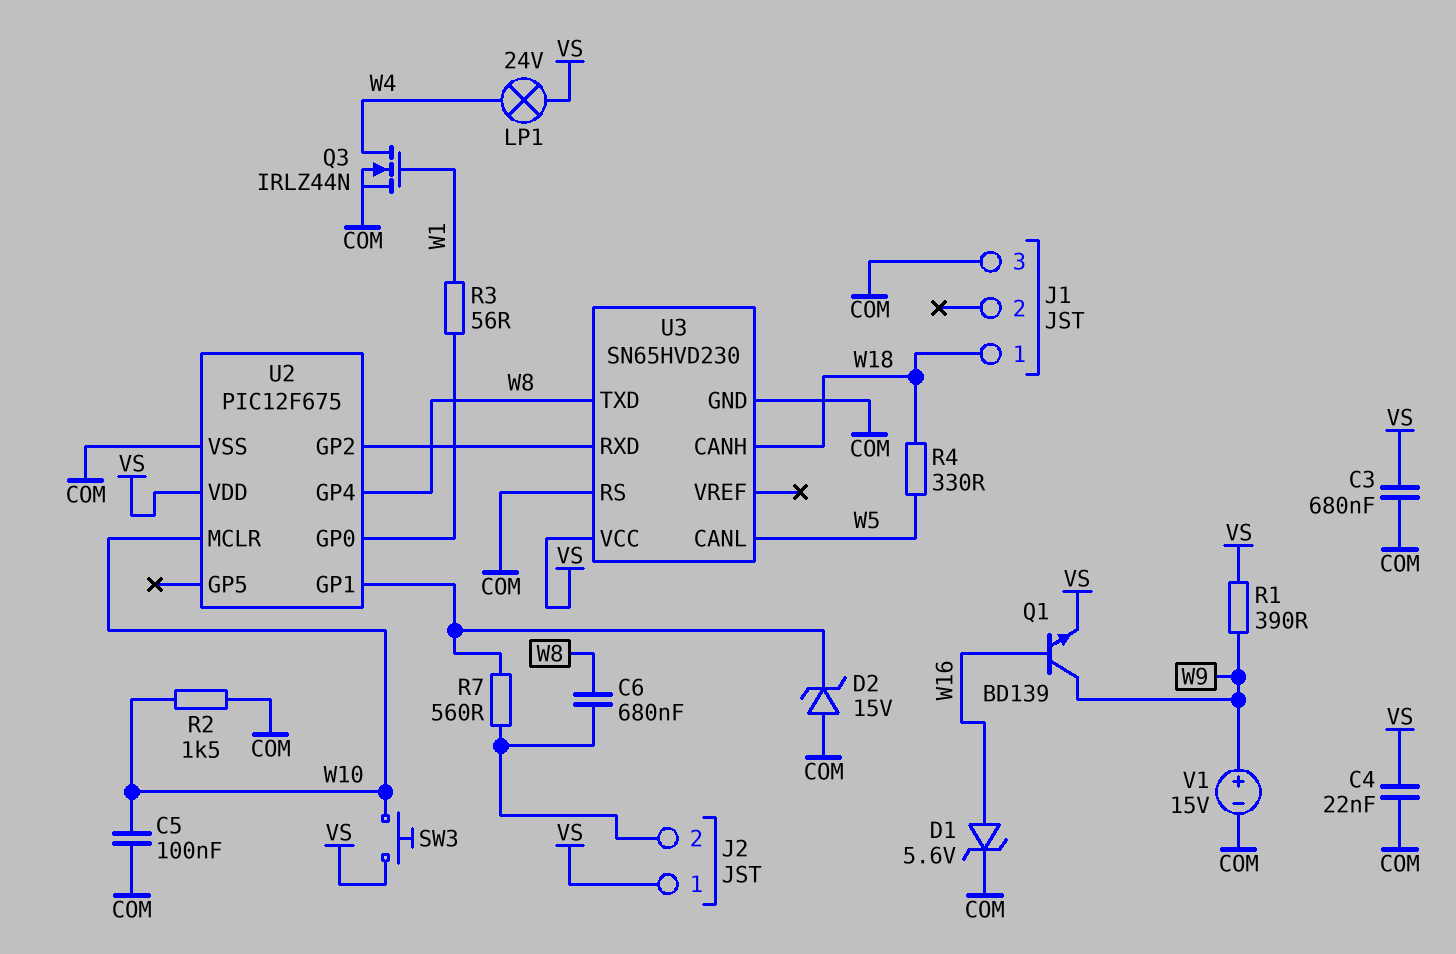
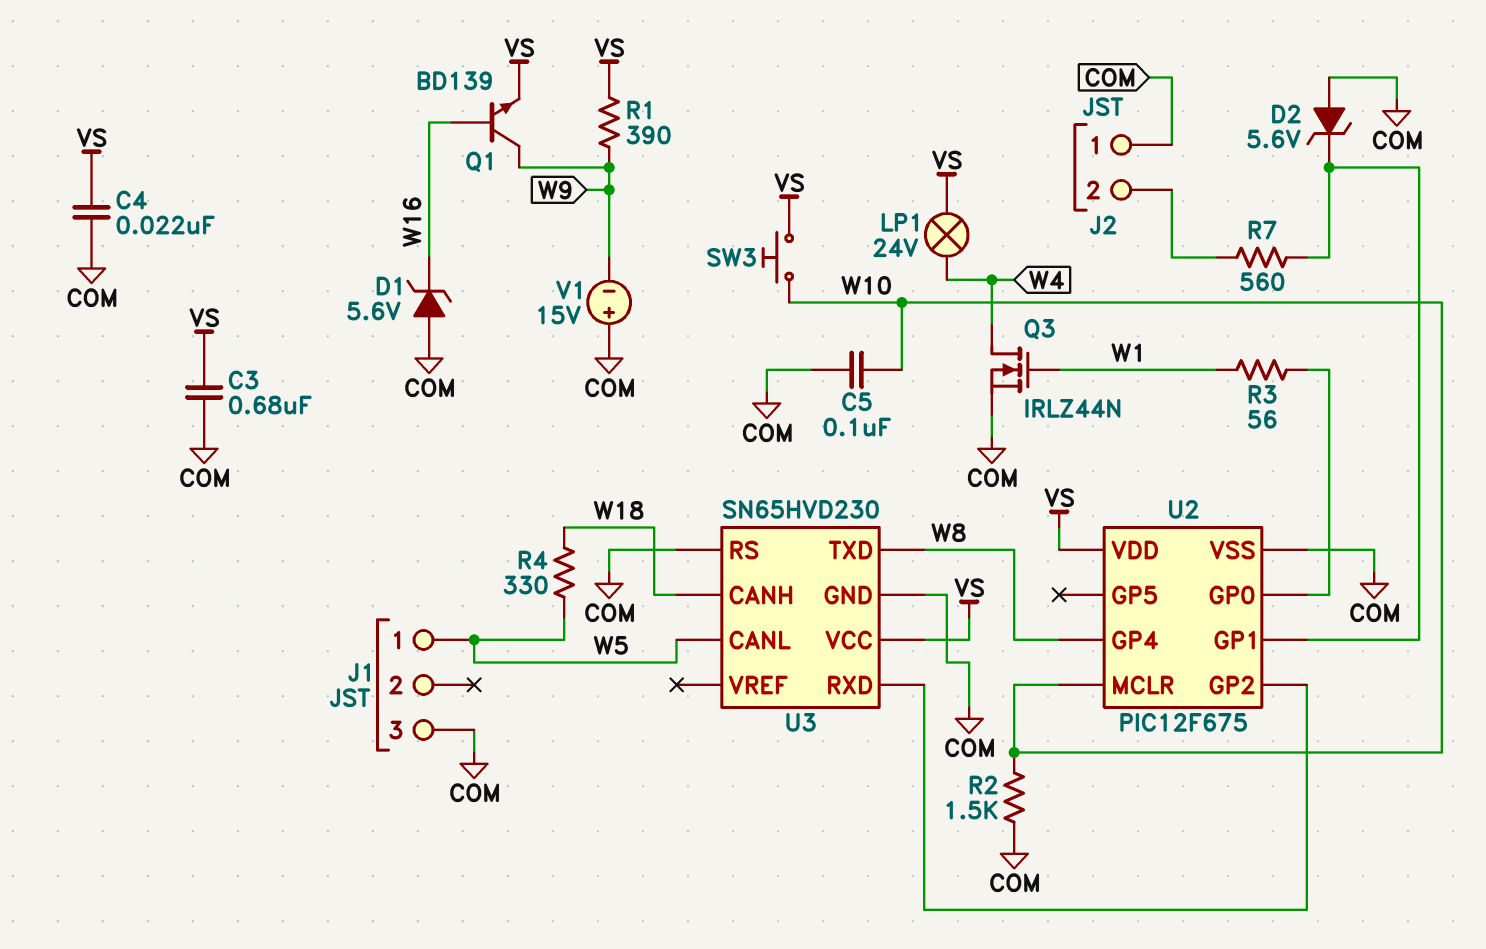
C6: 680nF (J2/2, W8) -> none
D1: zener 5.6V (A W16, K COM) -> zener 5.6V (A COM, K W16)
D2: zener 15V (A COM, K U2/GP1) -> zener 5.6V (A COM, K U2/GP1)
J1 pin 1: W18 -> W5
J2 pin 1: VS -> COM
V1: 15V (plus W9, minus COM) -> 15V (plus COM, minus W9)

